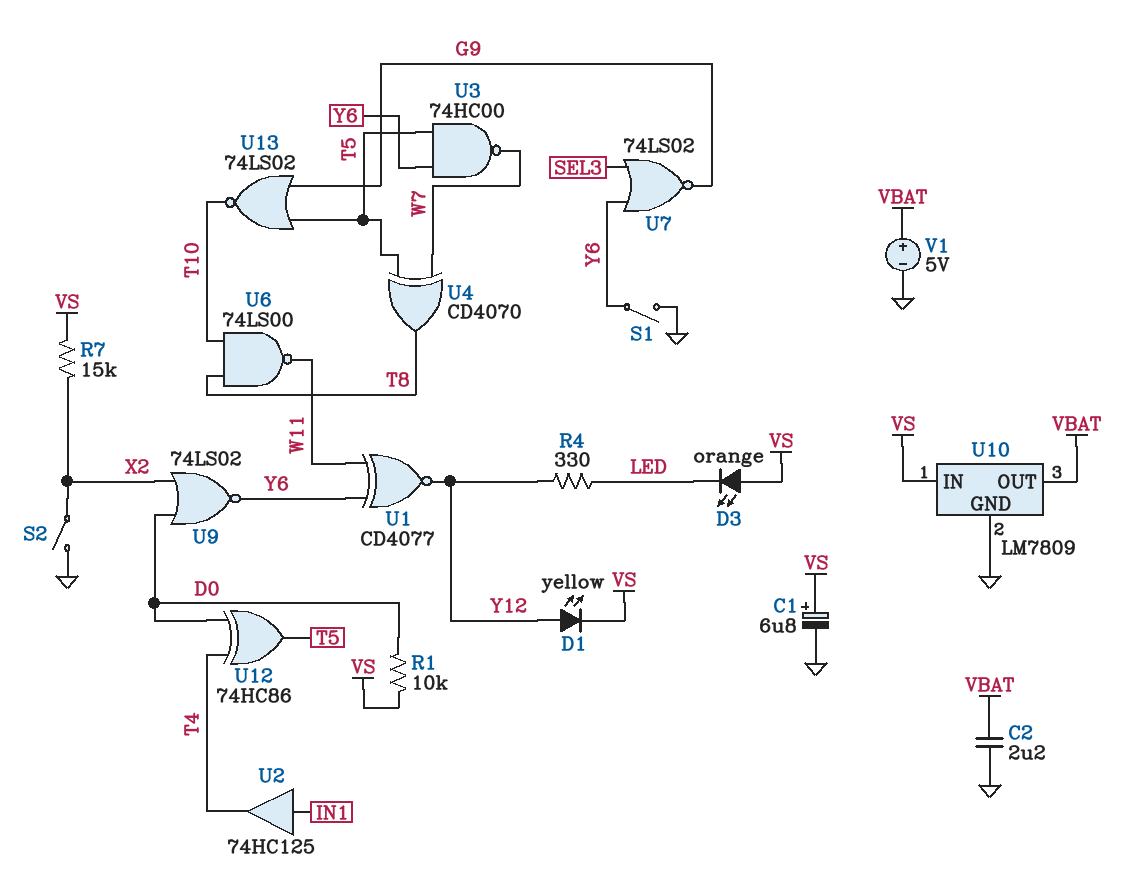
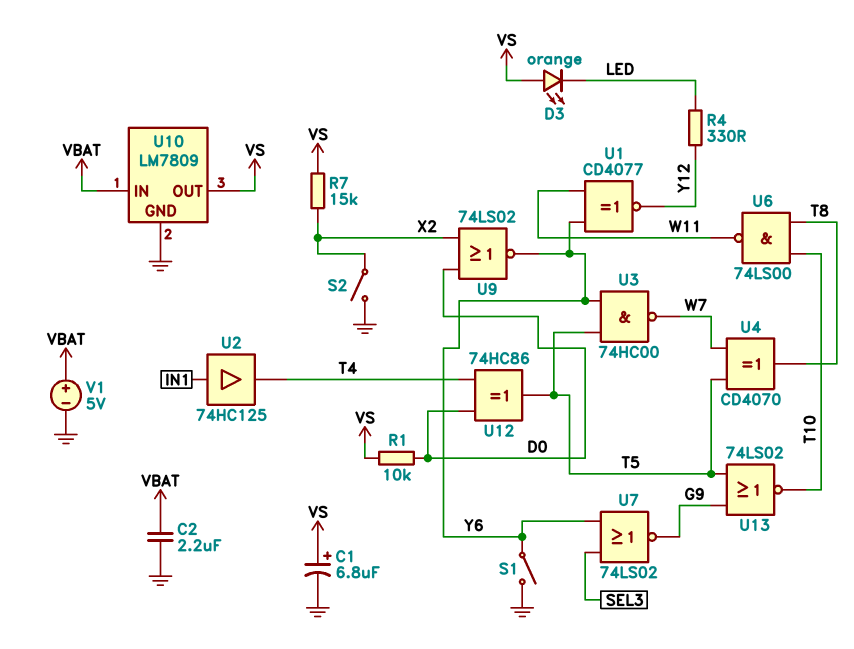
D1: LED yellow (A Y12, K VS) -> none
U10 pin IN: VS -> VBAT
U10 pin OUT: VBAT -> VS

